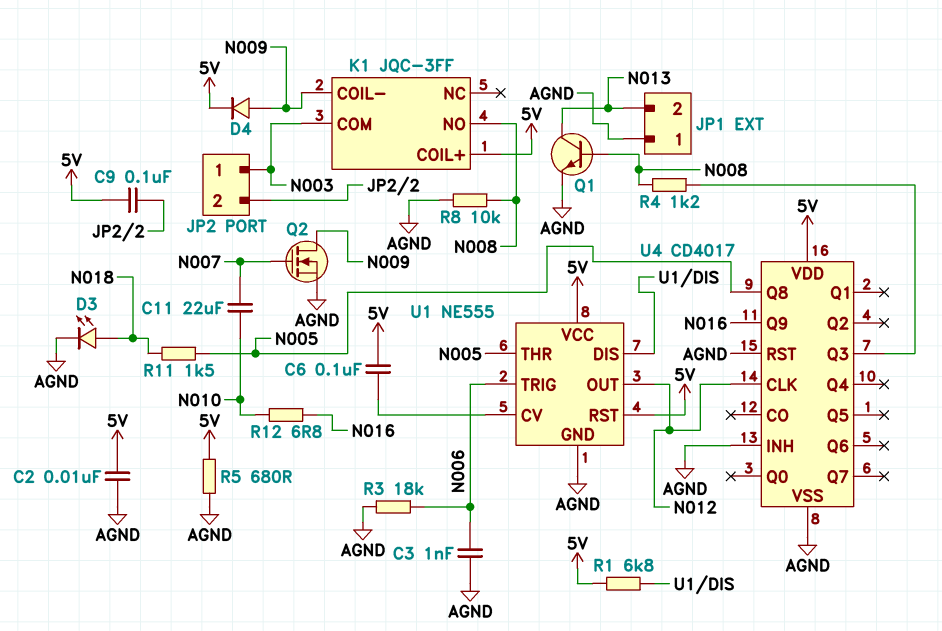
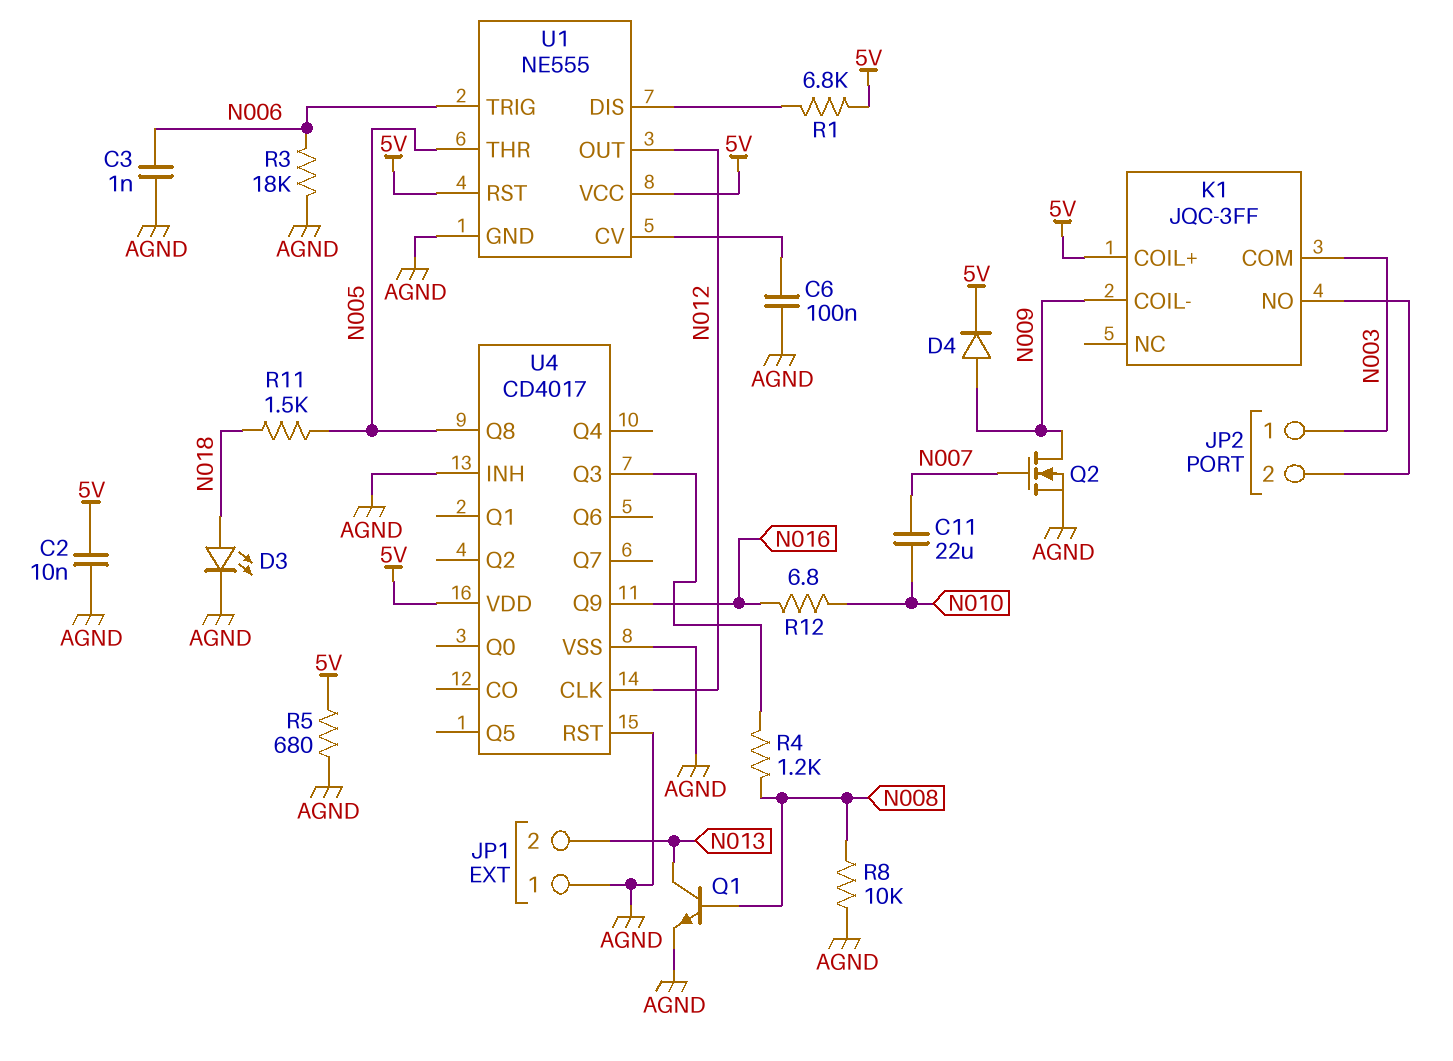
C6: 100nF (5V, U1/CV) -> 100nF (AGND, U1/CV)
C9: 100nF (5V, JP2/2) -> none
K1 pin NO: N008 -> JP2/2

